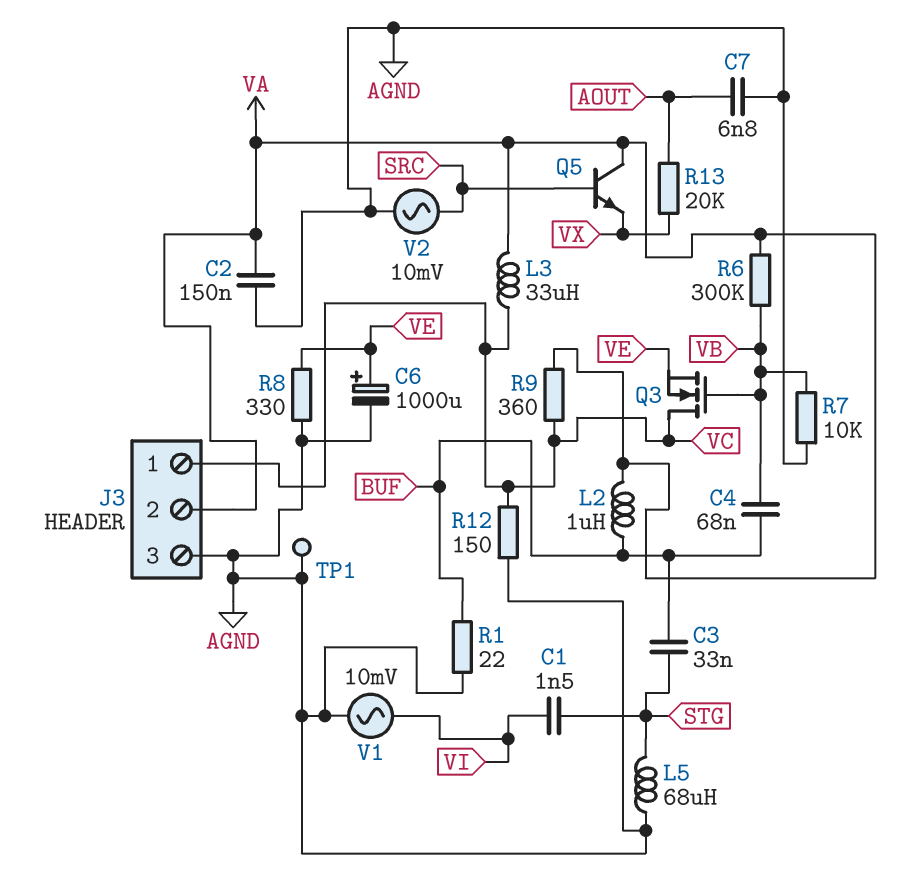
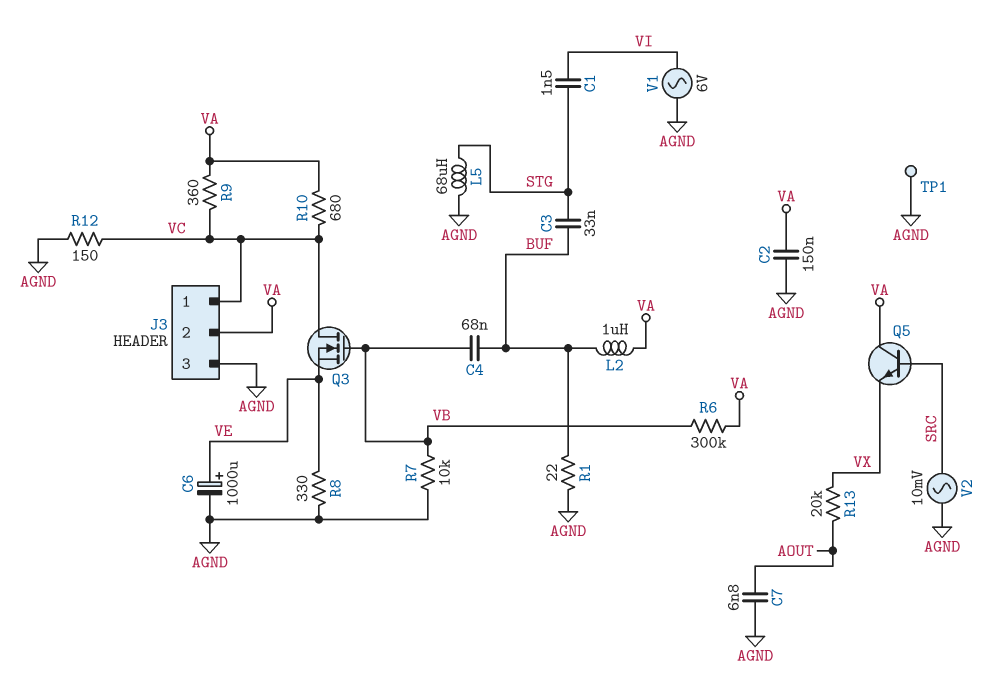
L3: 33uH (VA, VC) -> none
R10: none -> 680 (VA, VC)
V1: AC 10mV (AGND, VI) -> AC 6V (AGND, VI)

